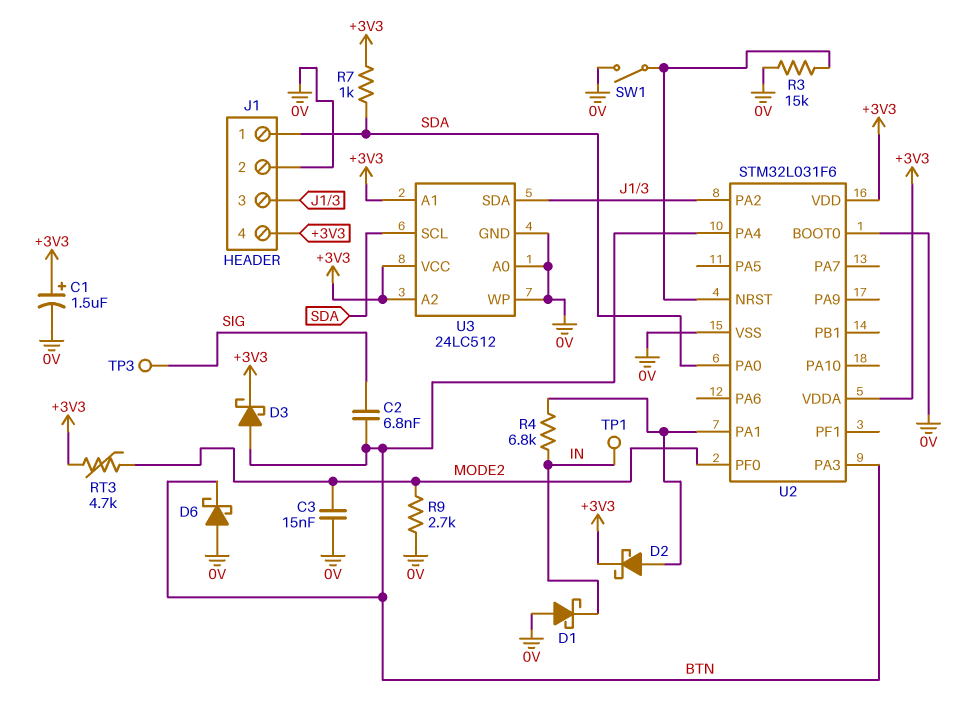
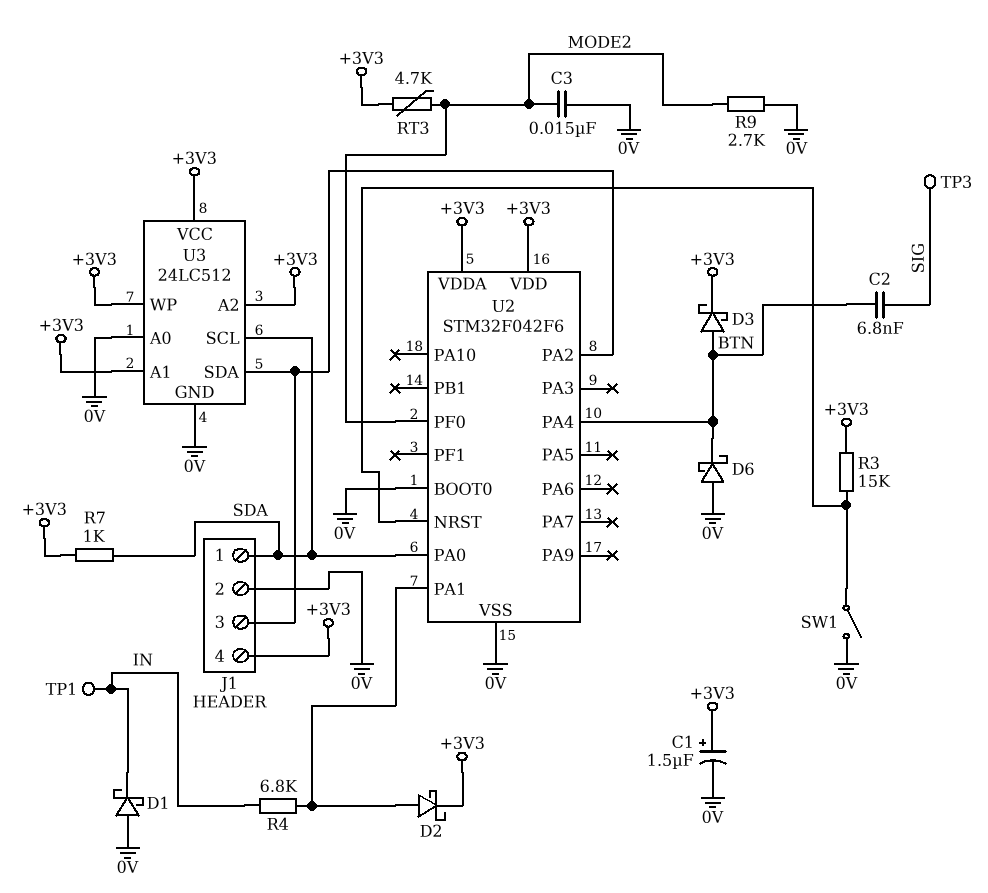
R3: 15k (0V, U2/NRST) -> 15k (+3V3, U2/NRST)
U2: STM32L031F6 -> STM32F042F6
U2 pin PA3: BTN -> none
U3 pin WP: 0V -> +3V3

